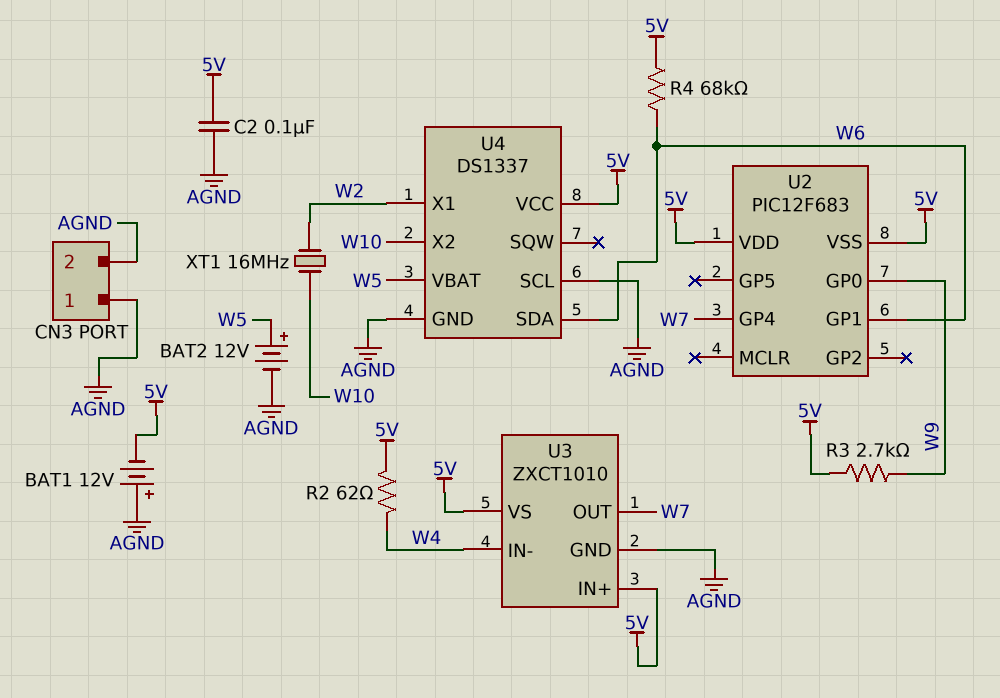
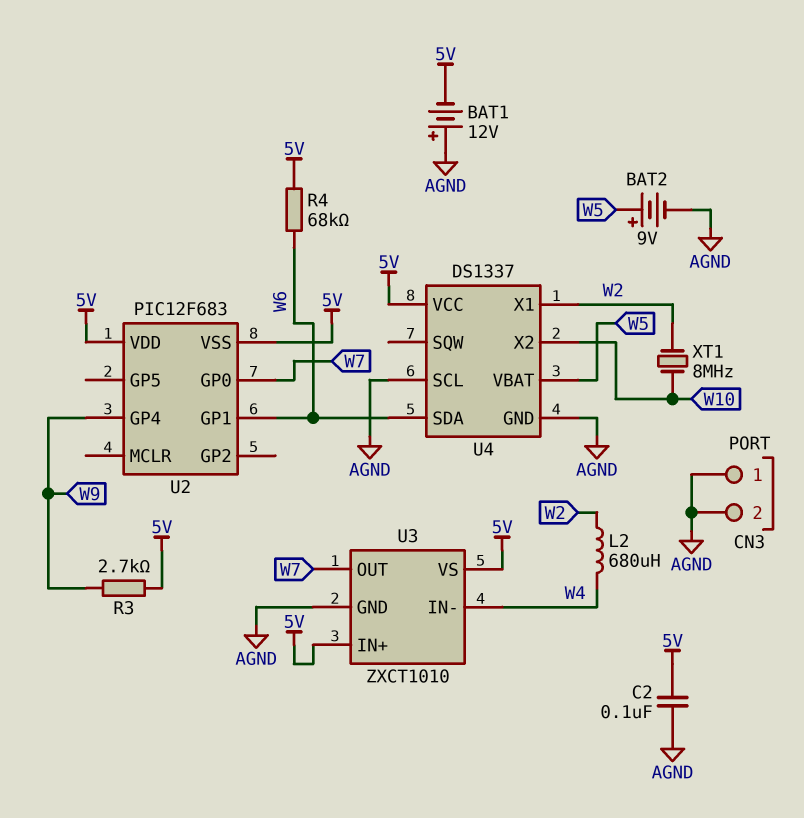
BAT2: 12V (plus W5, minus AGND) -> 9V (plus W5, minus AGND)
L2: none -> 680uH (W2, W4)
R2: 62 (5V, W4) -> none
U2 pin GP0: W9 -> W7
U2 pin GP4: W7 -> W9
XT1: 16MHz (W2, W10) -> 8MHz (W2, W10)

